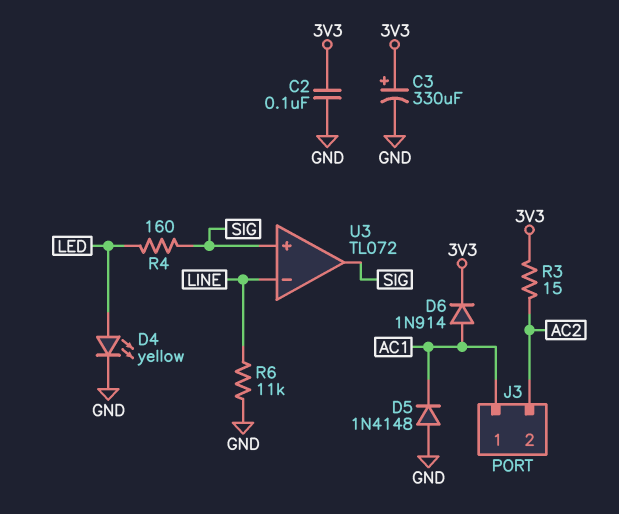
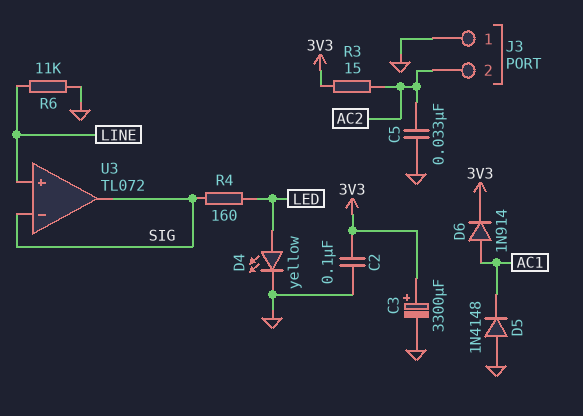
C3: 330uF (plus 3V3, minus GND) -> 3300uF (plus 3V3, minus GND)
C5: none -> 33nF (AC2, GND)
J3 pin 1: AC1 -> GND
U3 pin in+: SIG -> LINE
U3 pin in-: LINE -> SIG

